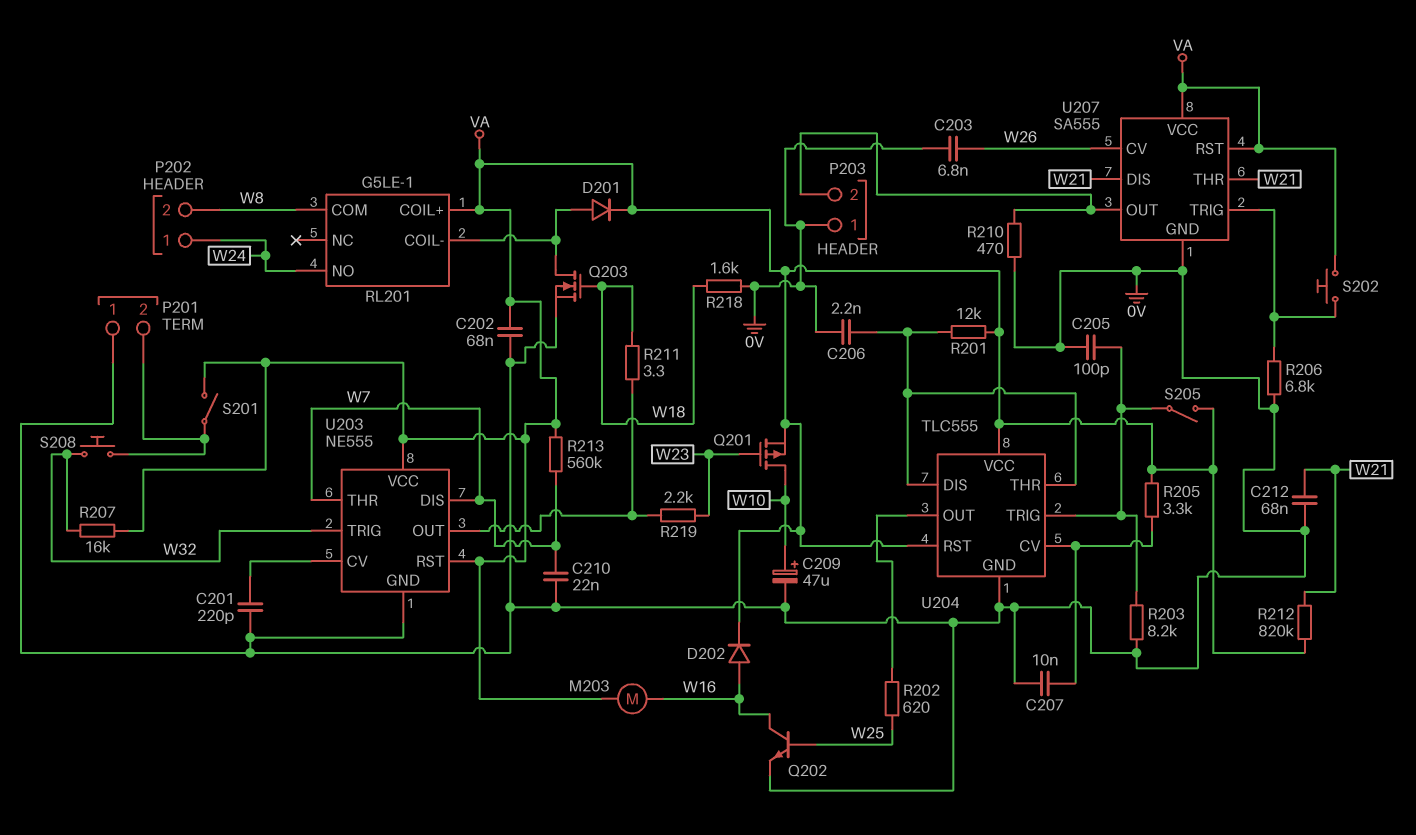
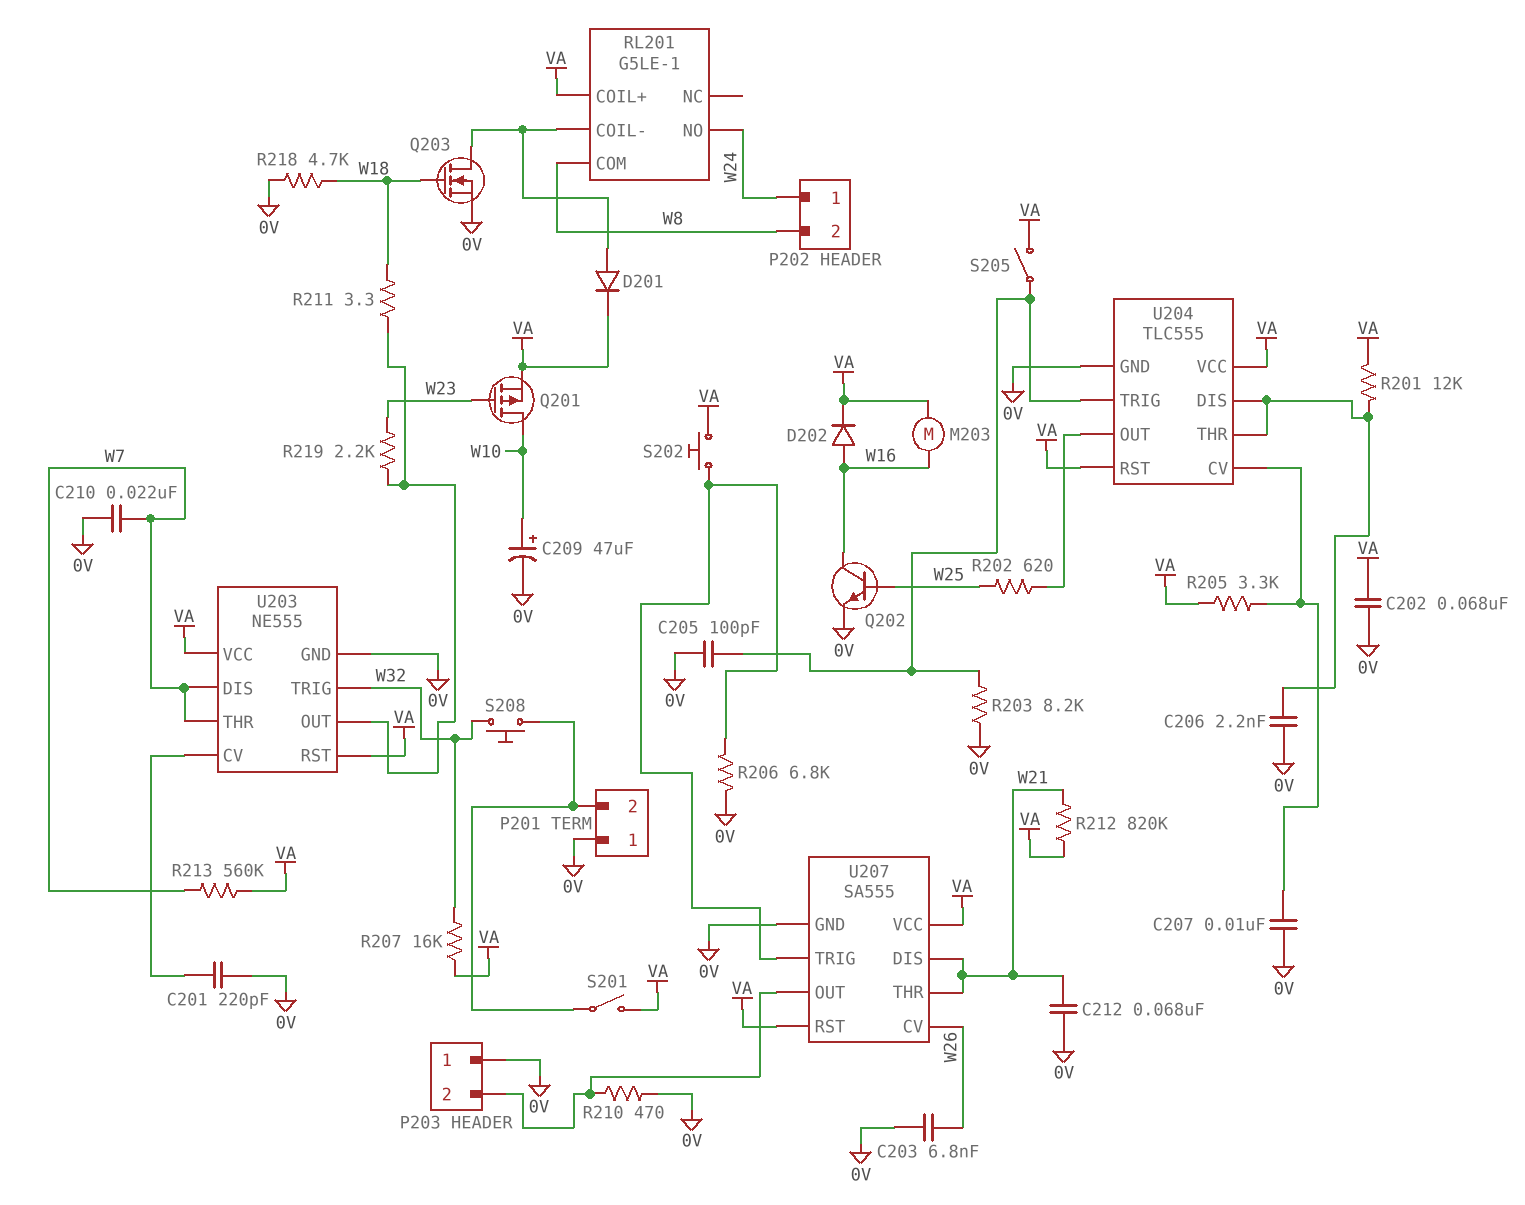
R218: 1.6k (0V, W18) -> 4.7k (0V, W18)

